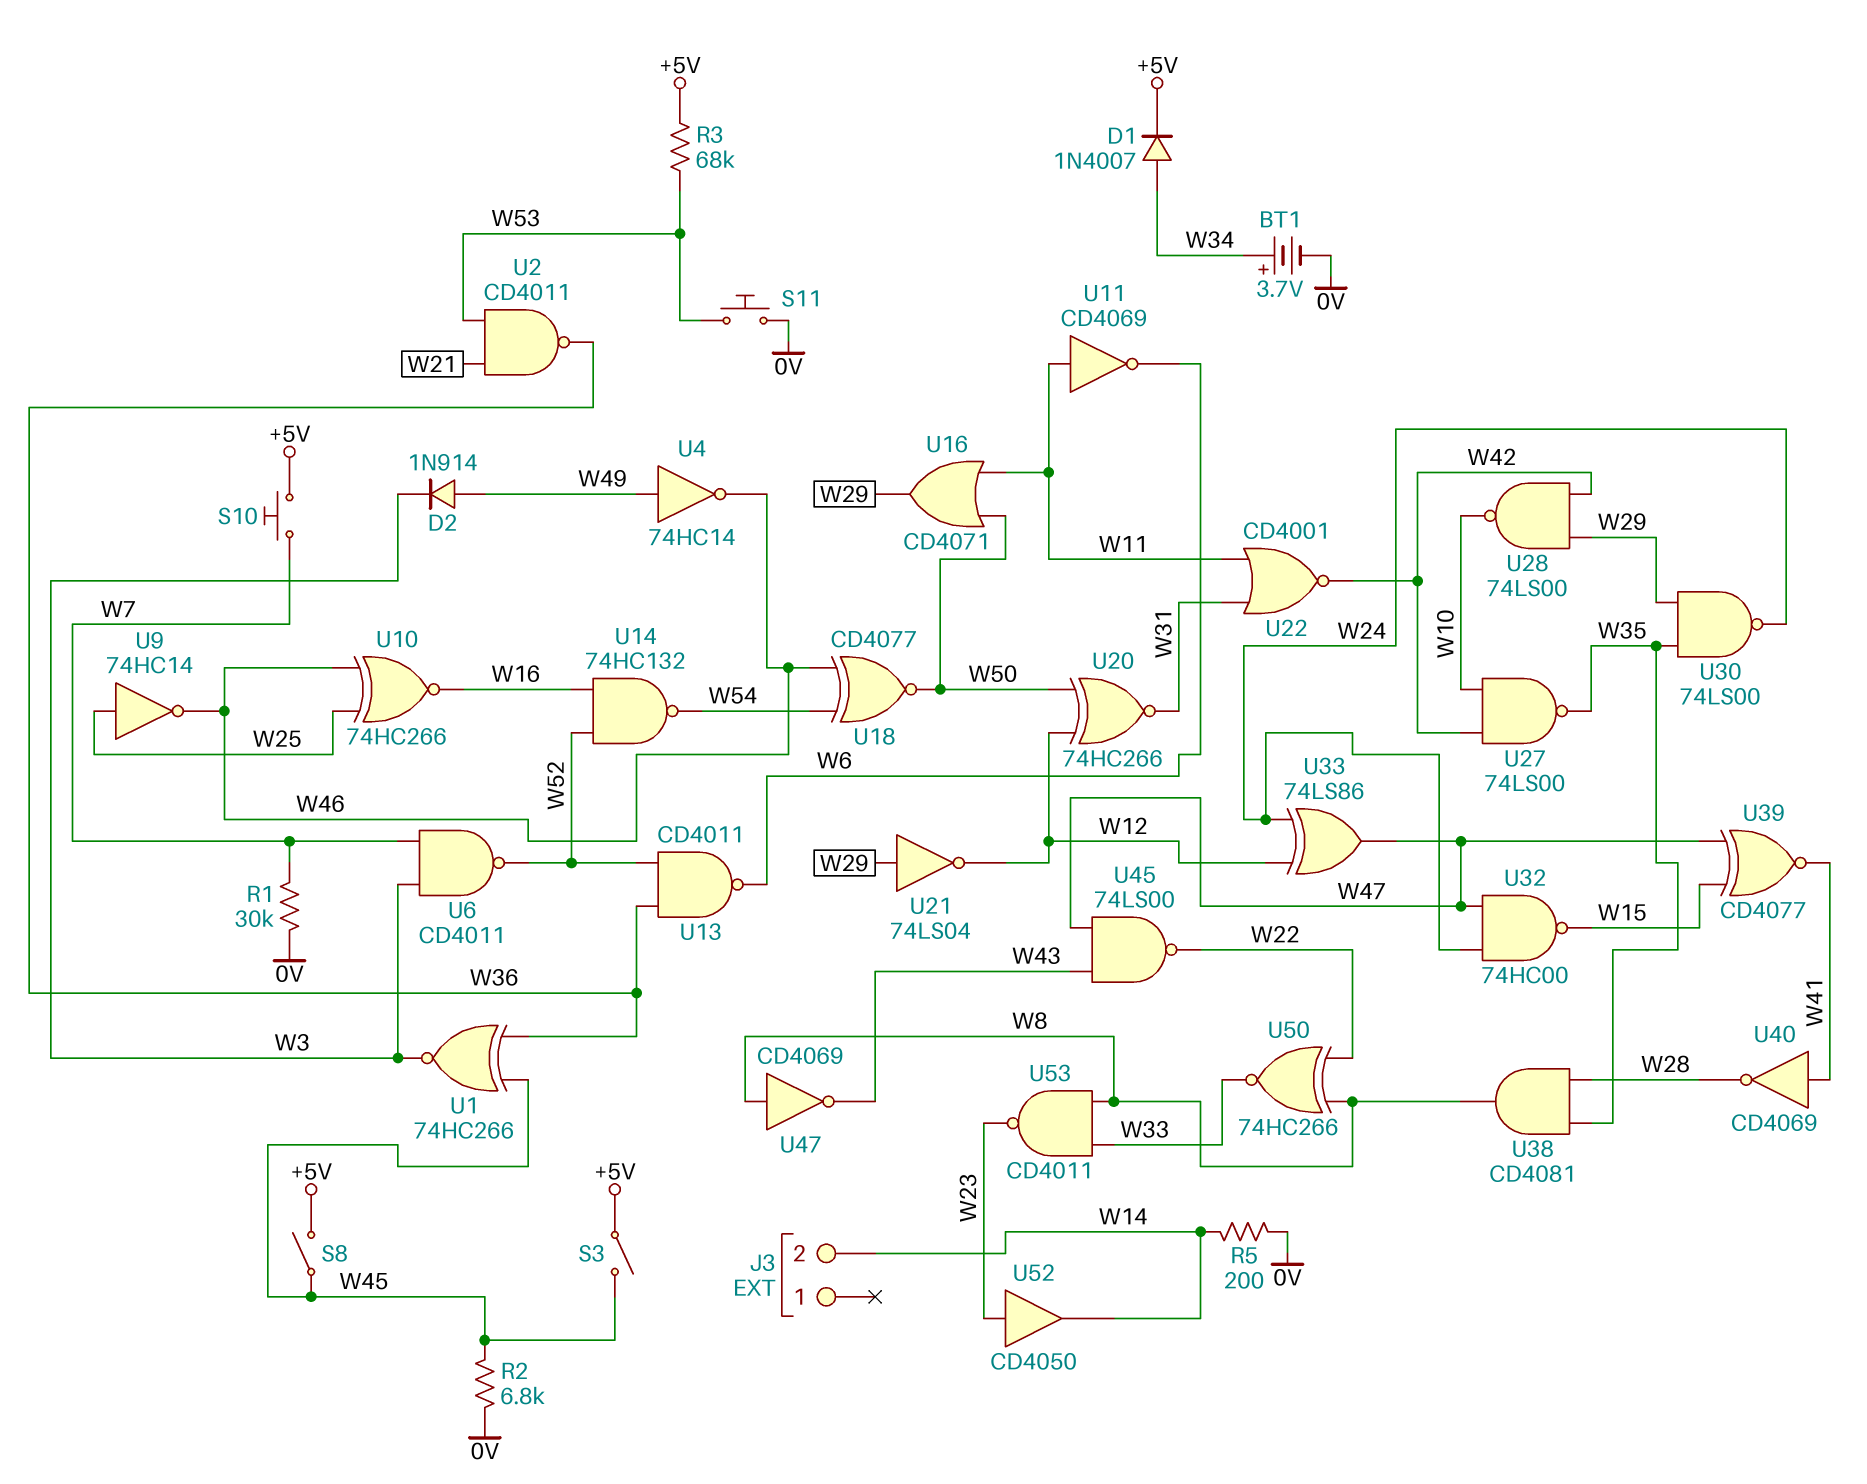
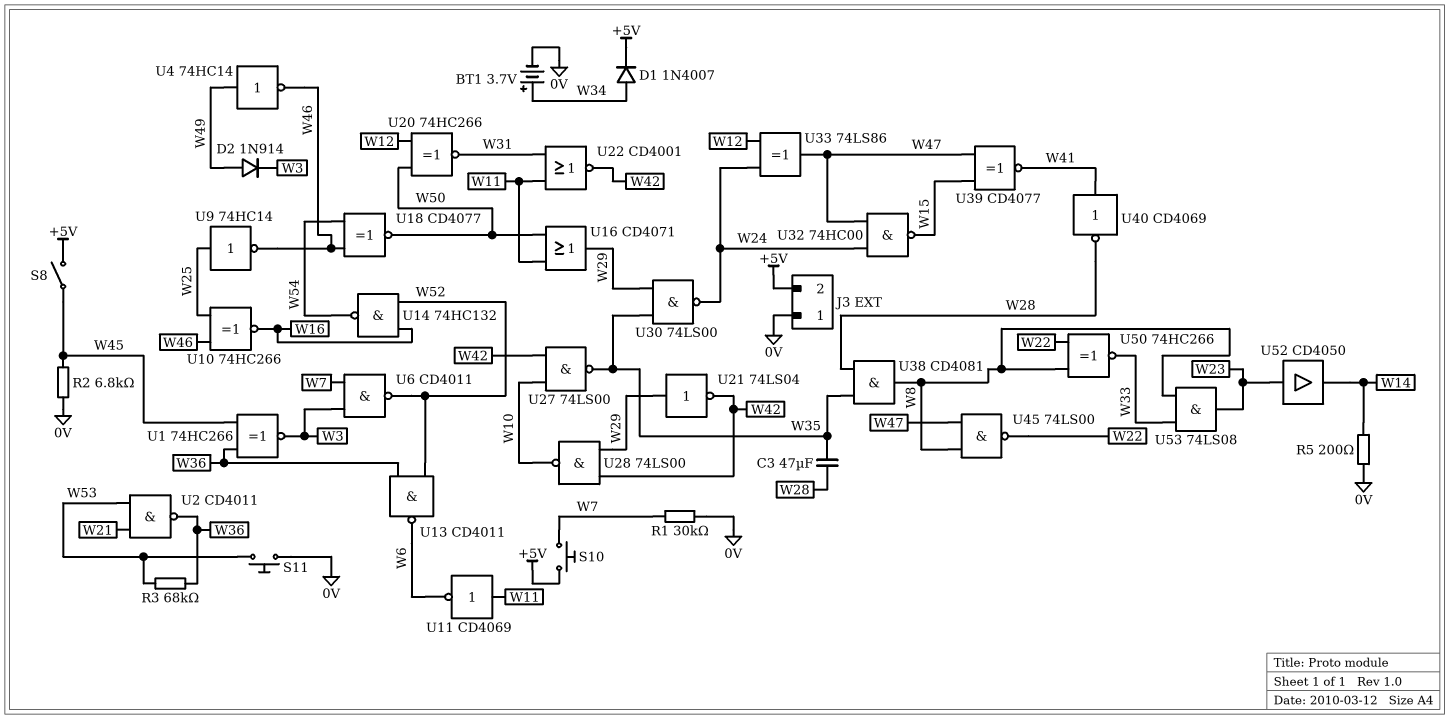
C3: none -> 47uF (W28, W35)
J3 pin 1: none -> 0V
J3 pin 2: W14 -> +5V
R3: 68k (+5V, W53) -> 68k (W36, W53)
S3: switch (+5V, W45) -> none
U21: NOT 74LS04 (in W29, out W12) -> NOT 74LS04 (in W29, out W42)
U45: NAND 74LS00 (in W43, in W47, out W22) -> NAND 74LS00 (in W8, in W47, out W22)
U47: NOT CD4069 (in W8, out W43) -> none
U53: NAND CD4011 (in W8, in W33, out W23) -> AND 74LS08 (in W8, in W33, out W23)

